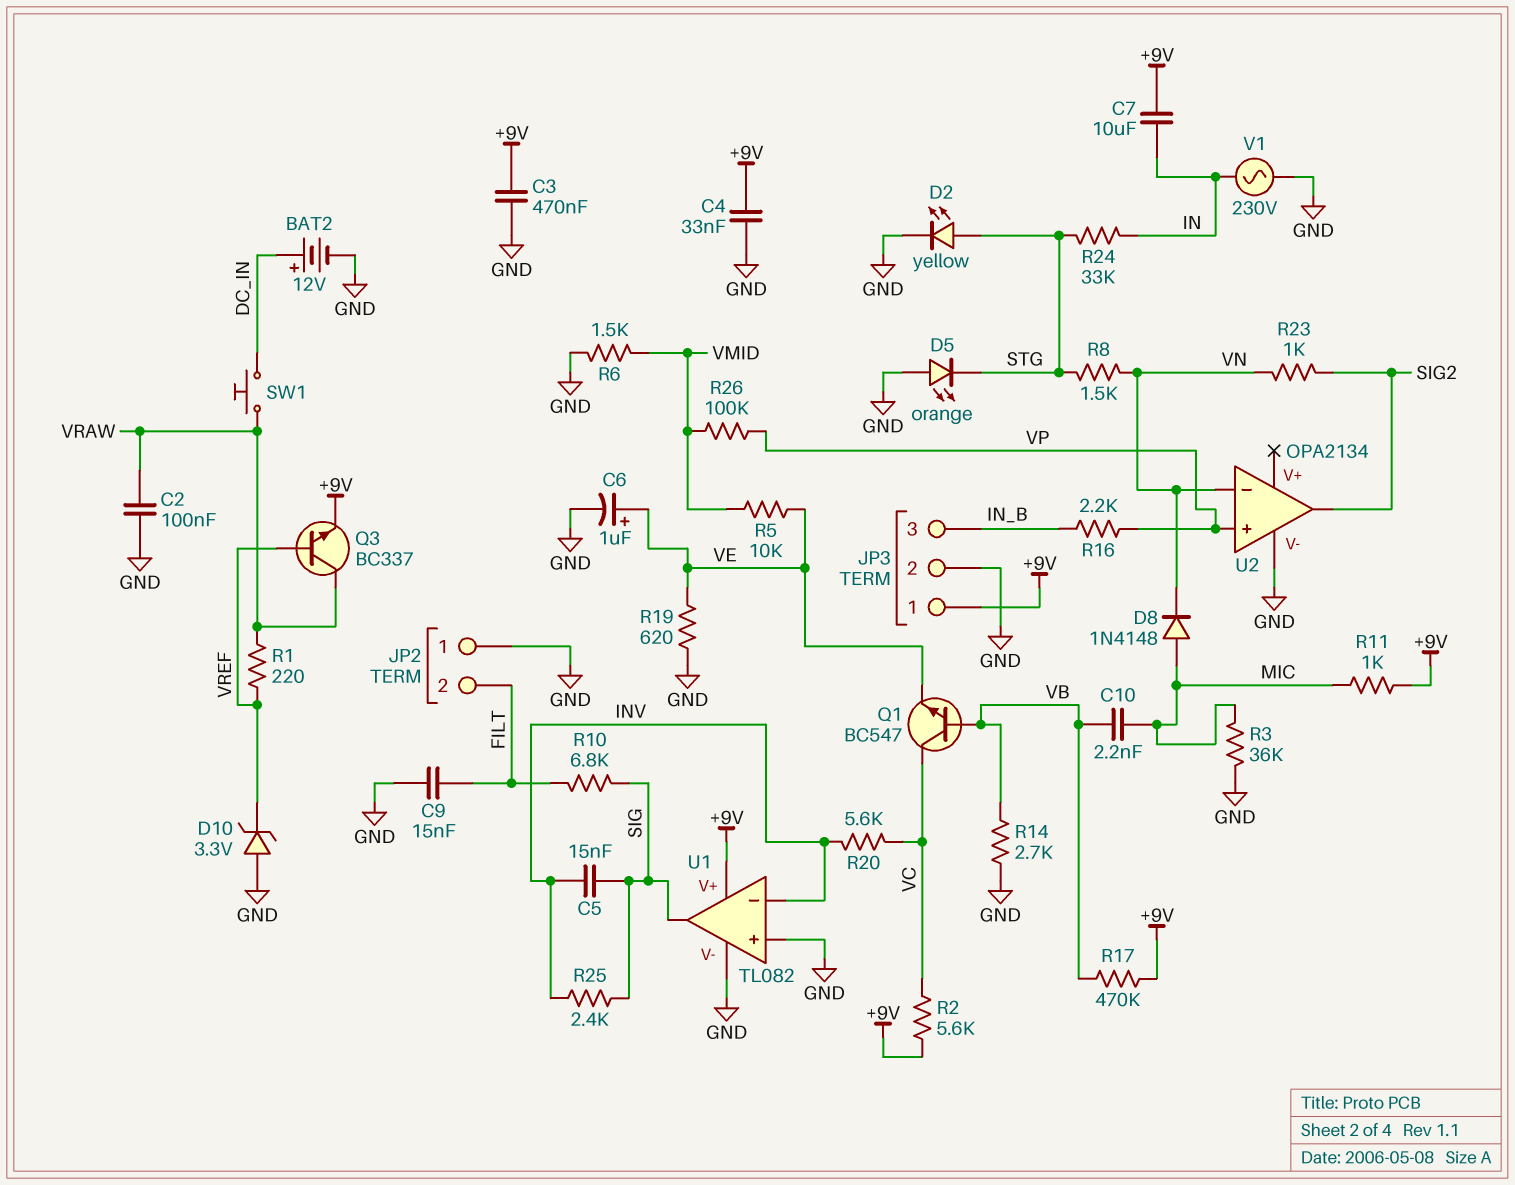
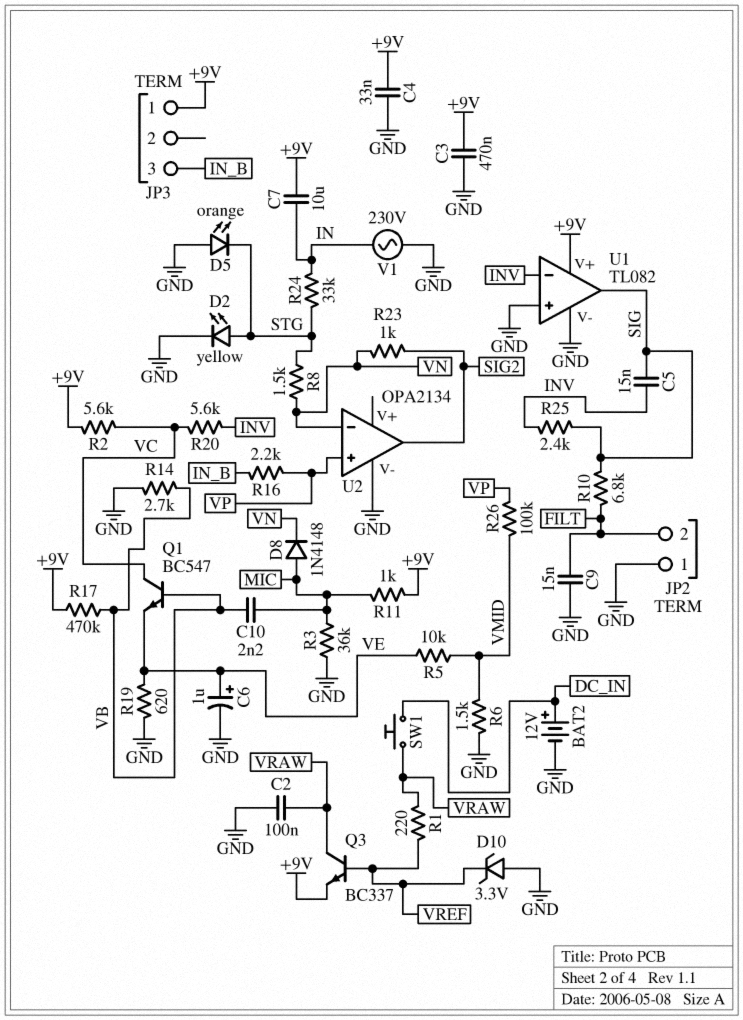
JP3 pin 2: GND -> none

